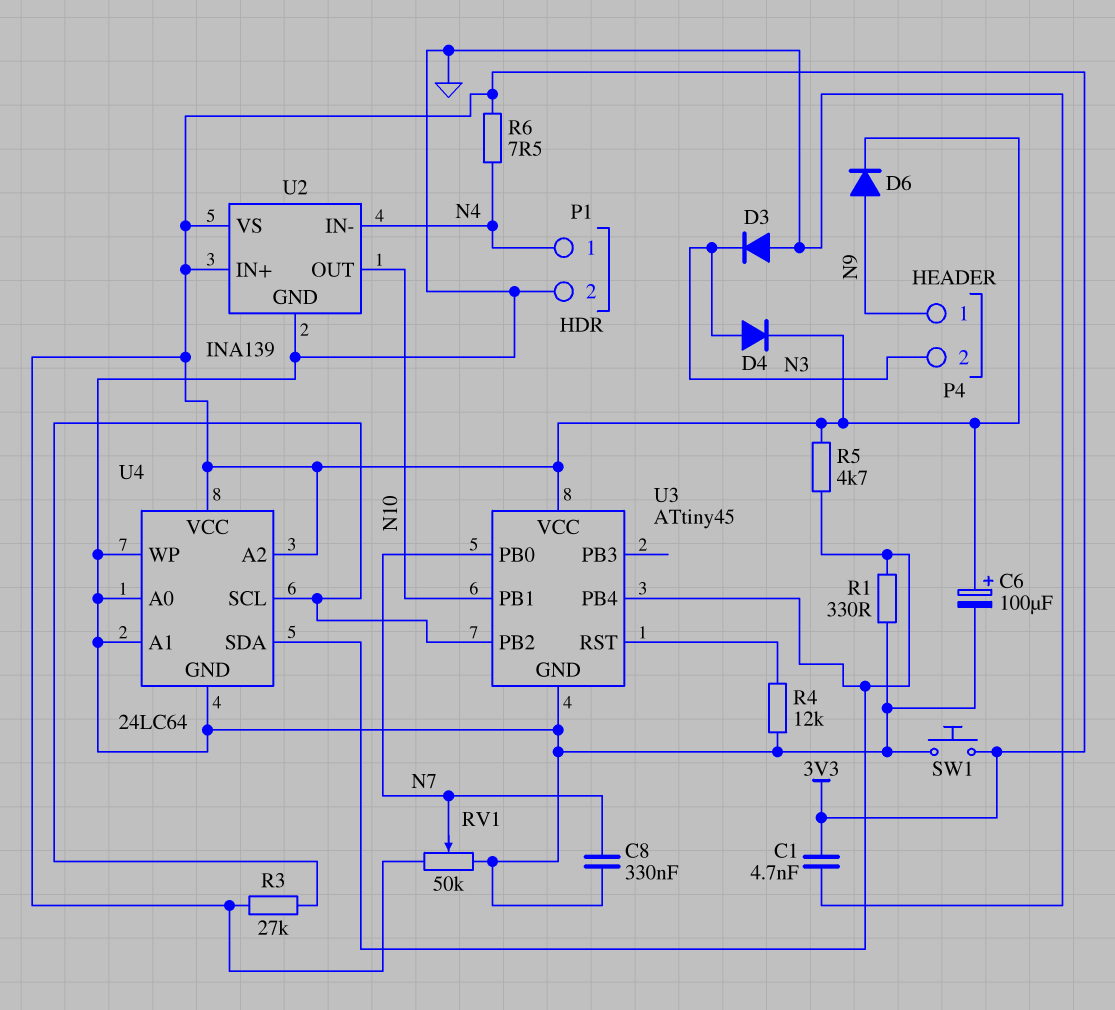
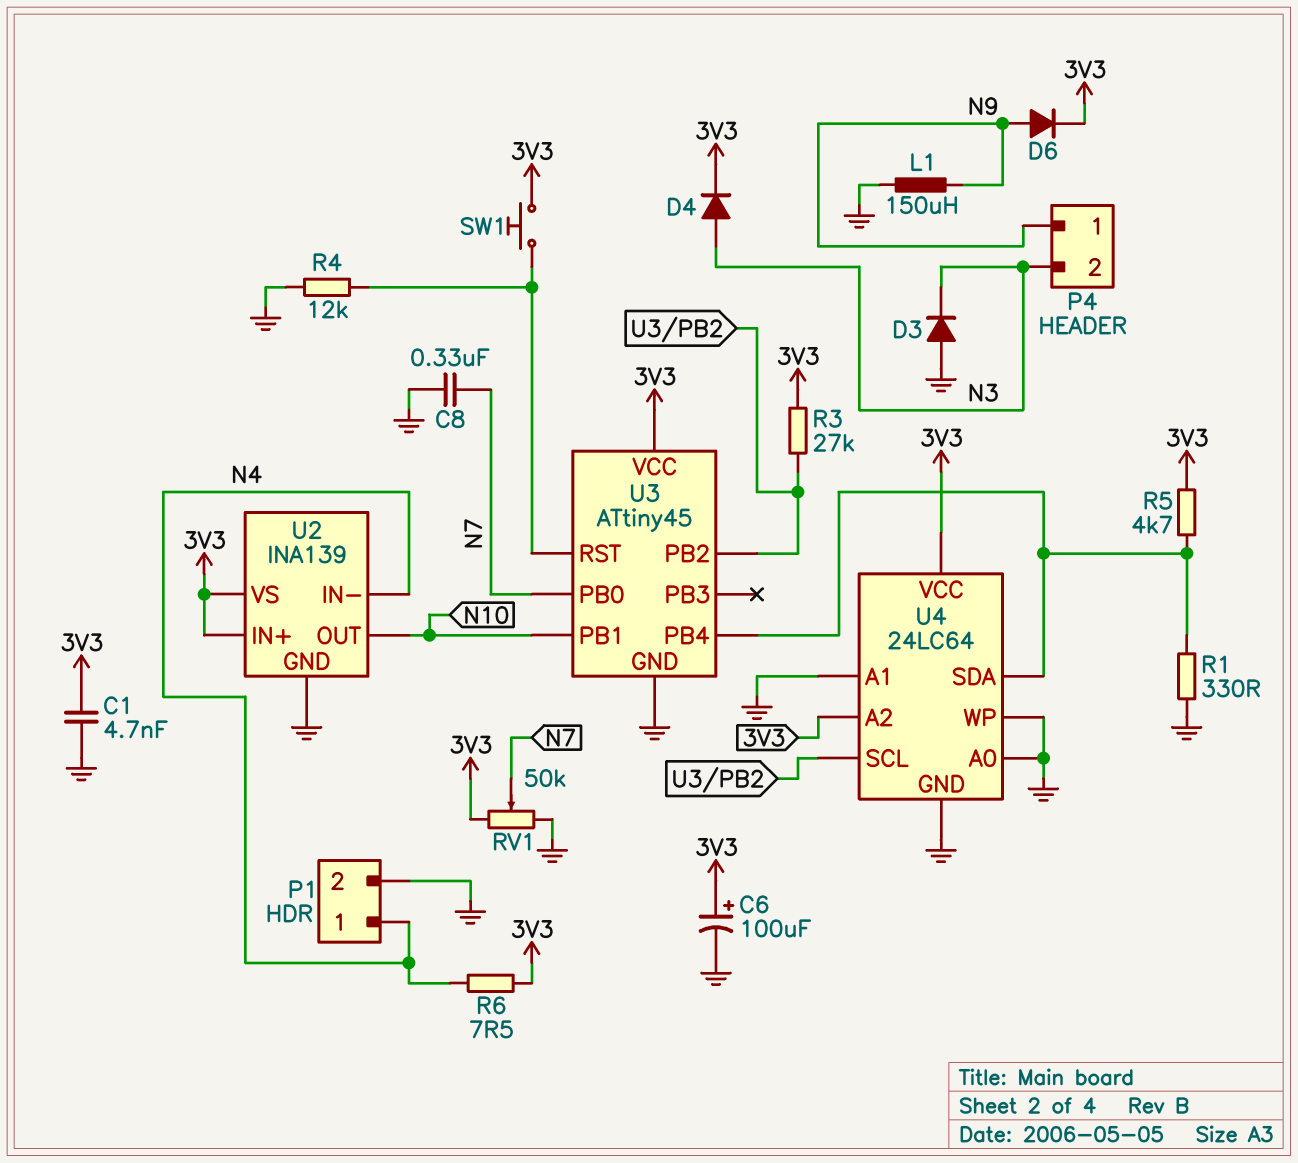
L1: none -> 150uH (GND, N9)
SW1: button (3V3, GND) -> button (3V3, U3/RST)

